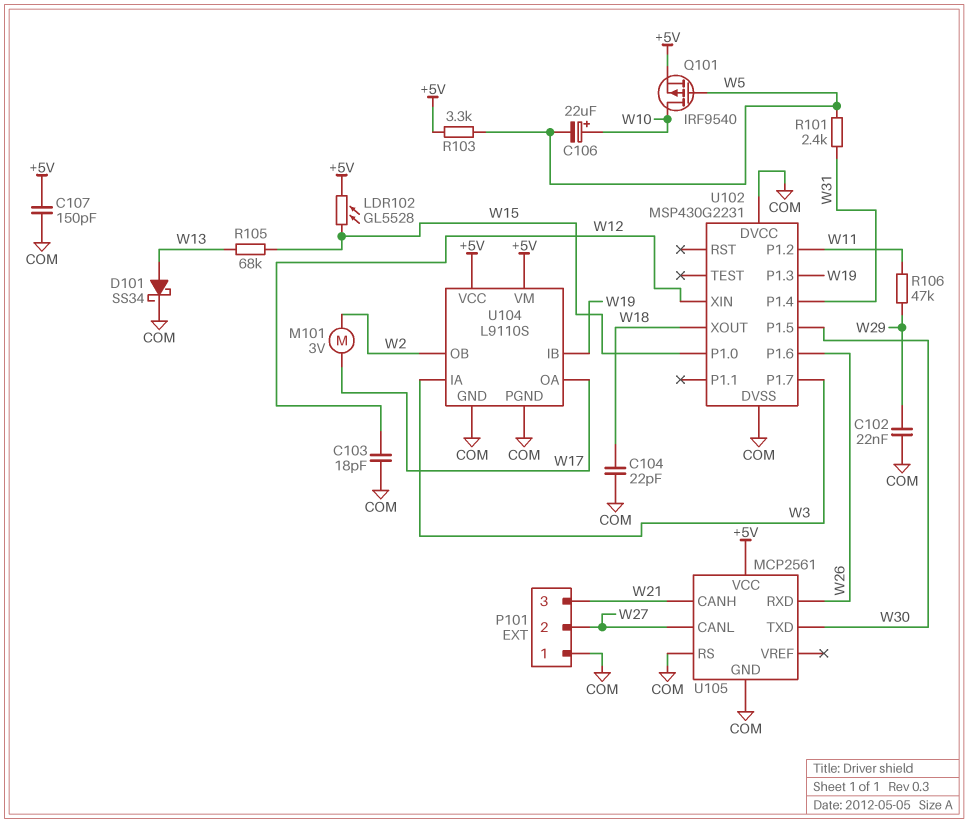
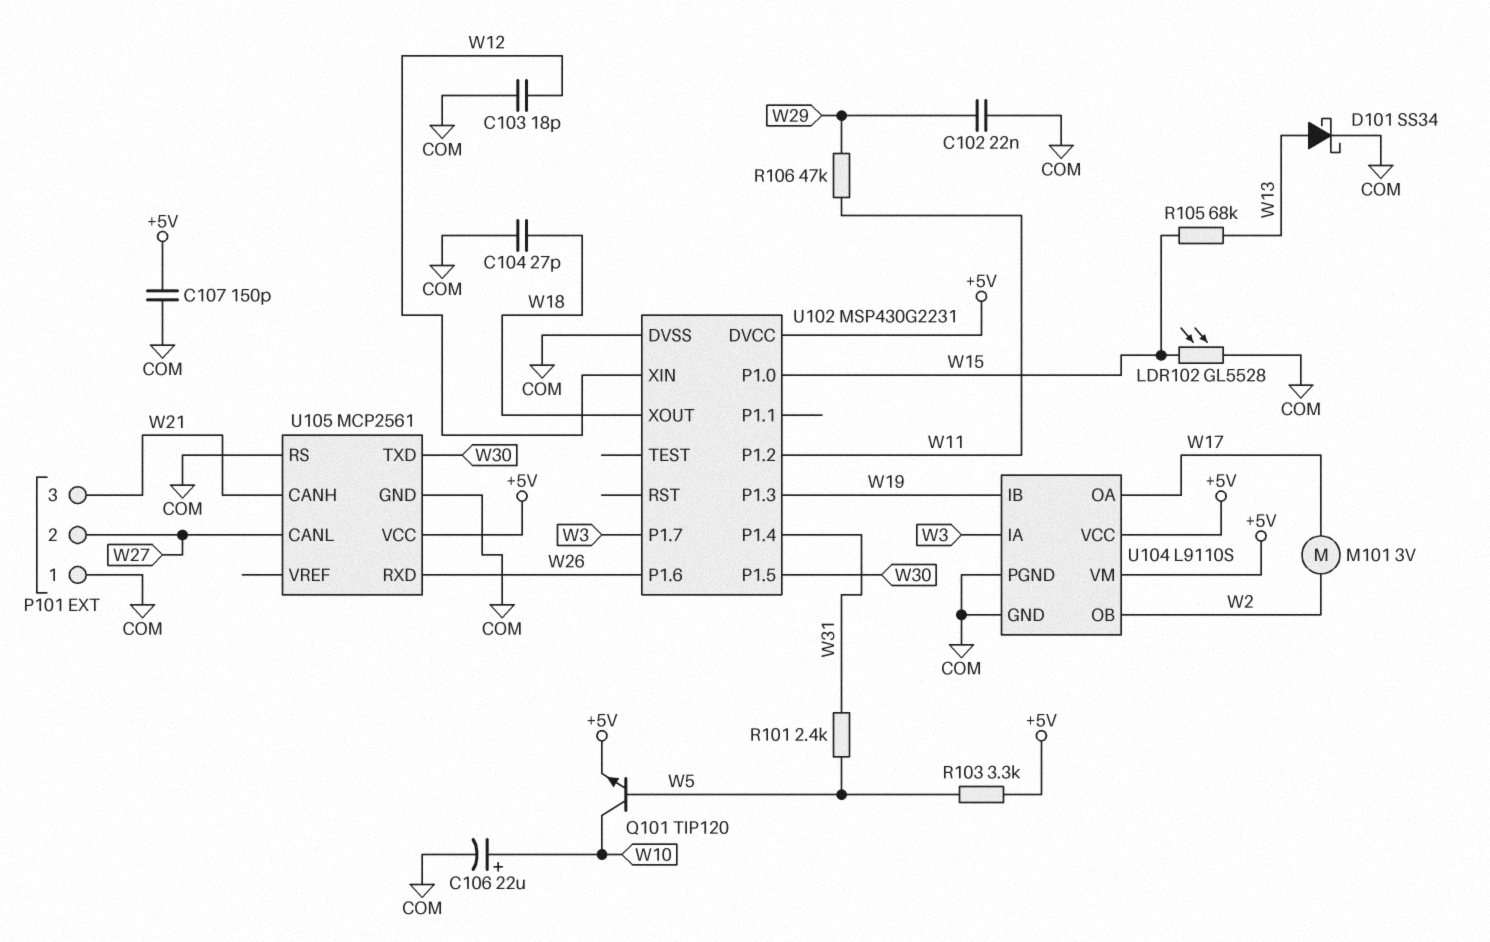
C104: 22pF (COM, W18) -> 27pF (COM, W18)
C106: 22uF (plus W10, minus W5) -> 22uF (plus W10, minus COM)
LDR102: GL5528 (+5V, W15) -> GL5528 (COM, W15)
Q101: PMOS IRF9540 (G W5, D W10, S +5V) -> NPN TIP120 (B W5, C W10, E +5V)
U102 pin DVCC: COM -> +5V

